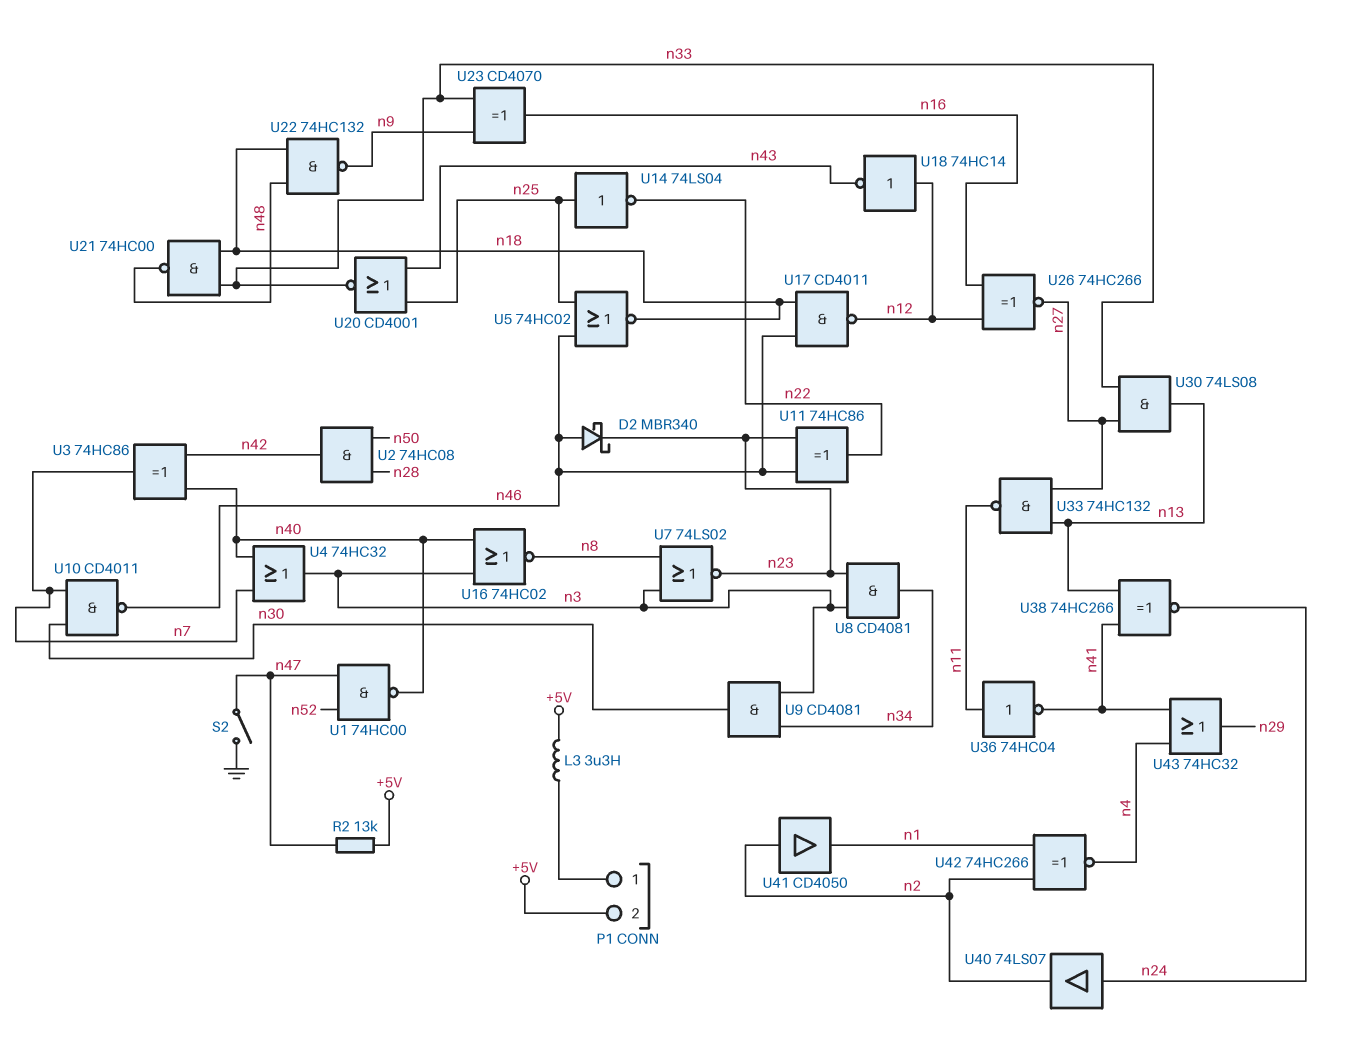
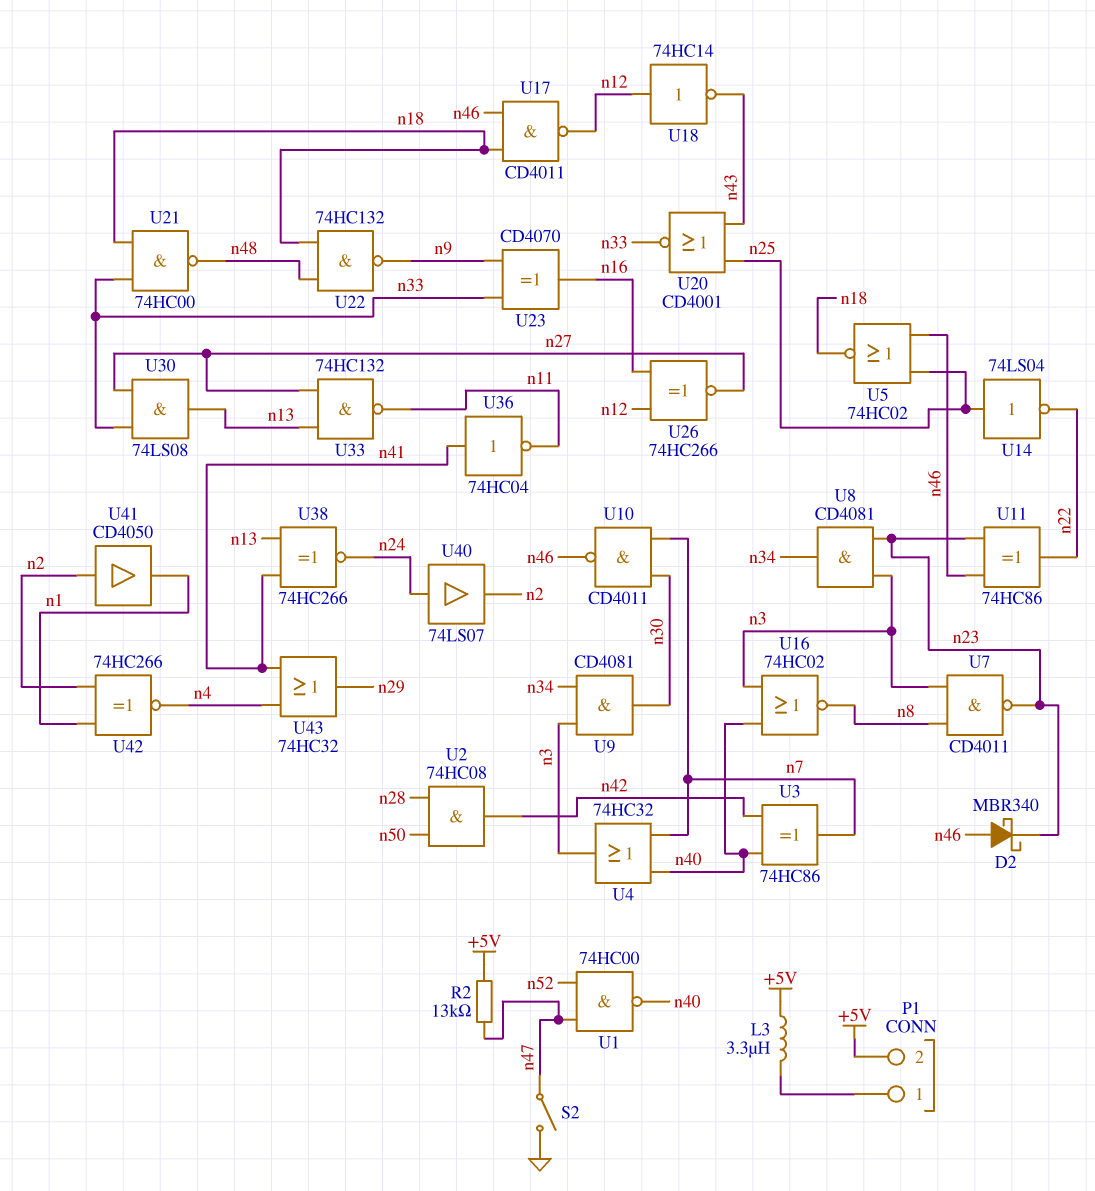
U7: NOR 74LS02 (in n3, in n8, out n23) -> NAND CD4011 (in n3, in n8, out n23)
U36: NOT 74HC04 (in n11, out n41) -> NOT 74HC04 (in n41, out n11)

